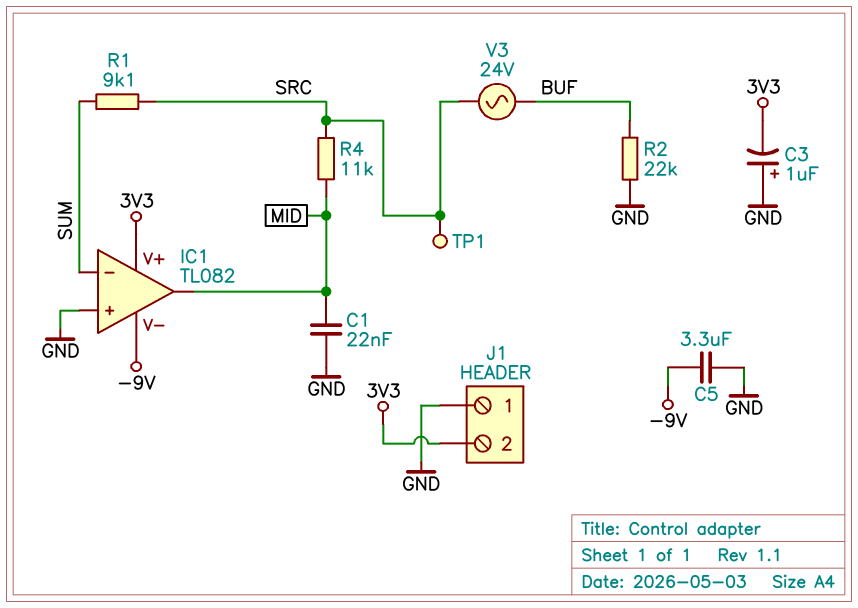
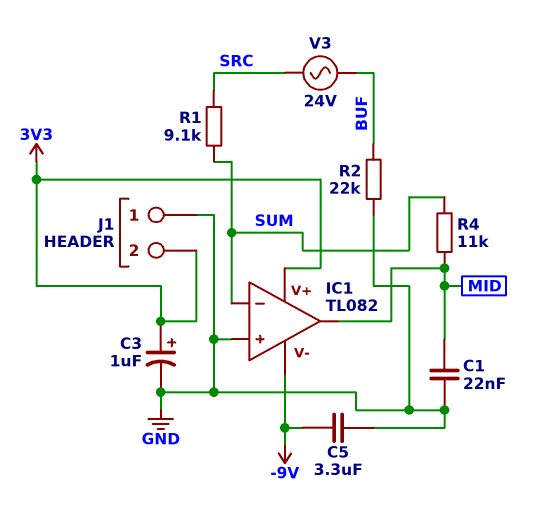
C3: 1uF (plus GND, minus 3V3) -> 1uF (plus 3V3, minus GND)
R4: 11k (MID, SRC) -> 11k (MID, SUM)
TP1: test point (SRC) -> none

